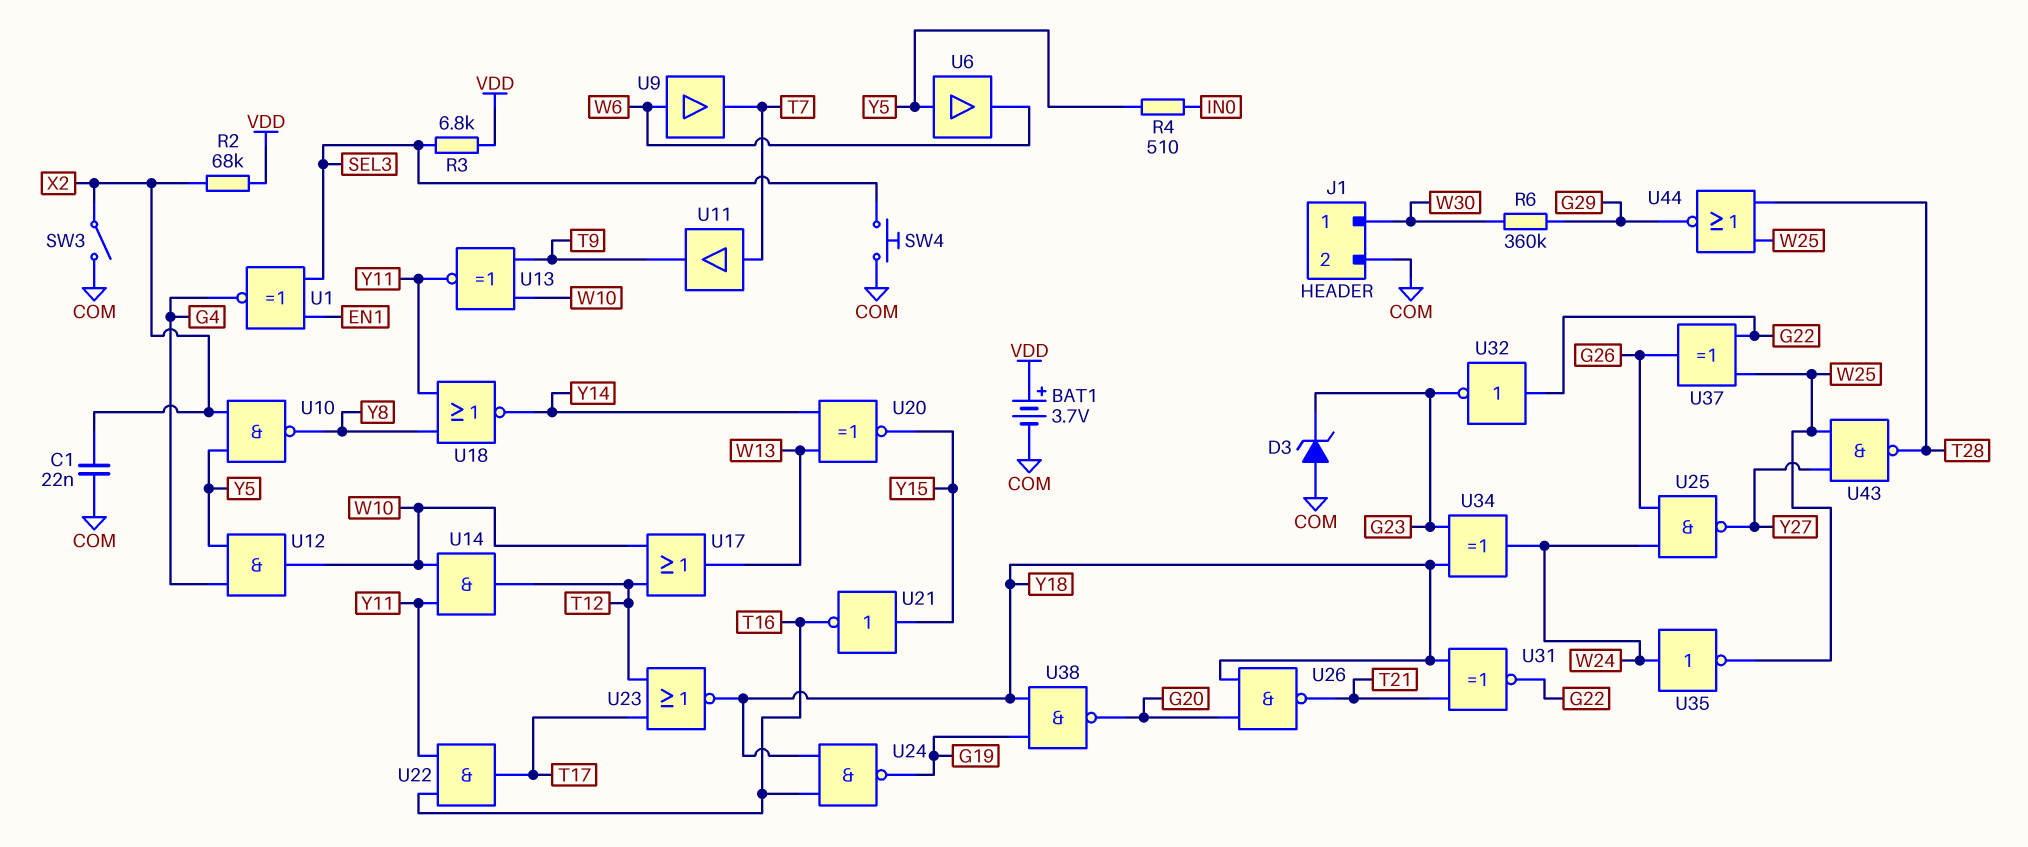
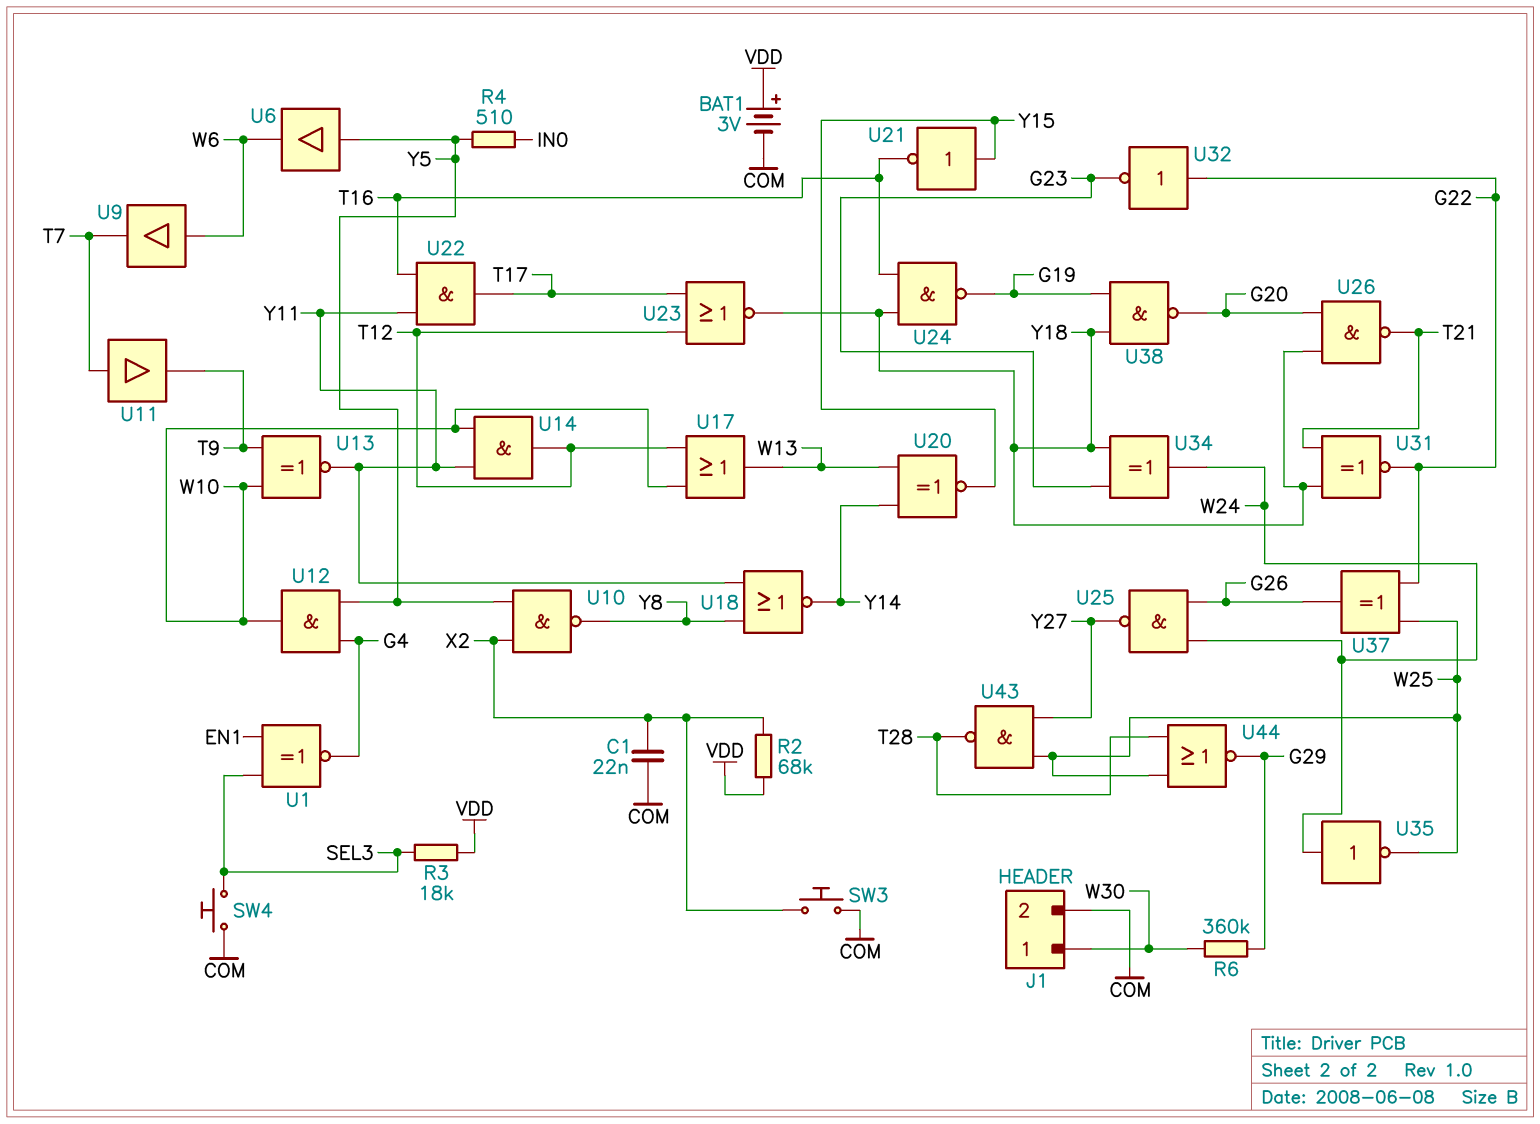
BAT1: 3.7V (plus VDD, minus COM) -> 3V (plus VDD, minus COM)
D3: zener (A COM, K G23) -> none
R3: 6.8k (SEL3, VDD) -> 18k (SEL3, VDD)
SW3: switch (COM, X2) -> button (COM, X2)

